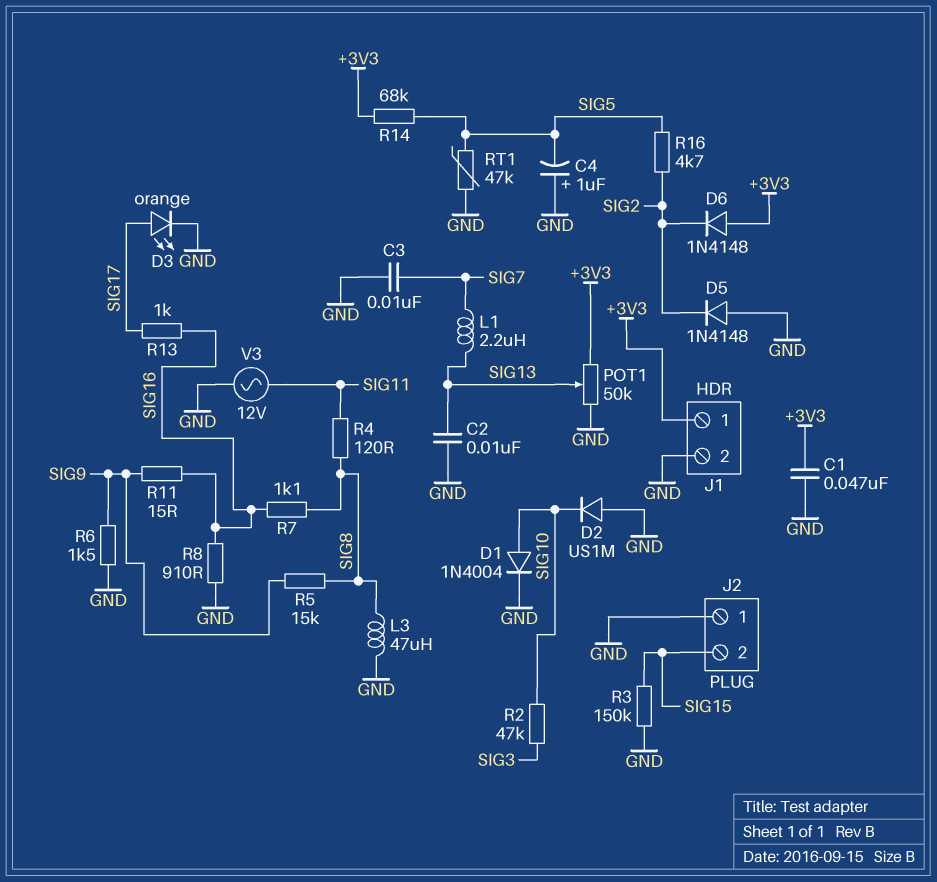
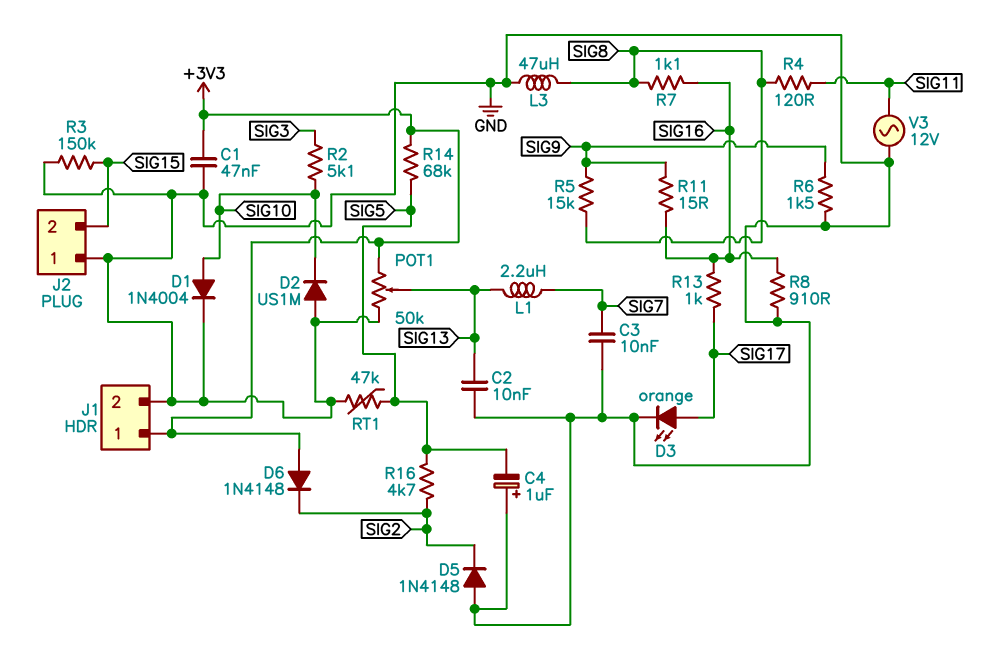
R2: 47k (SIG3, SIG10) -> 5.1k (SIG3, SIG10)

